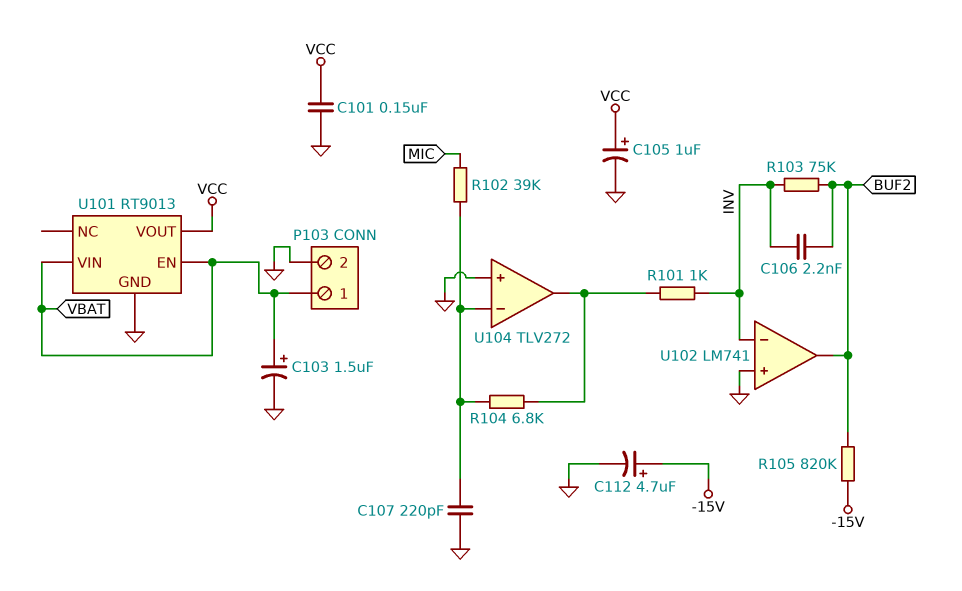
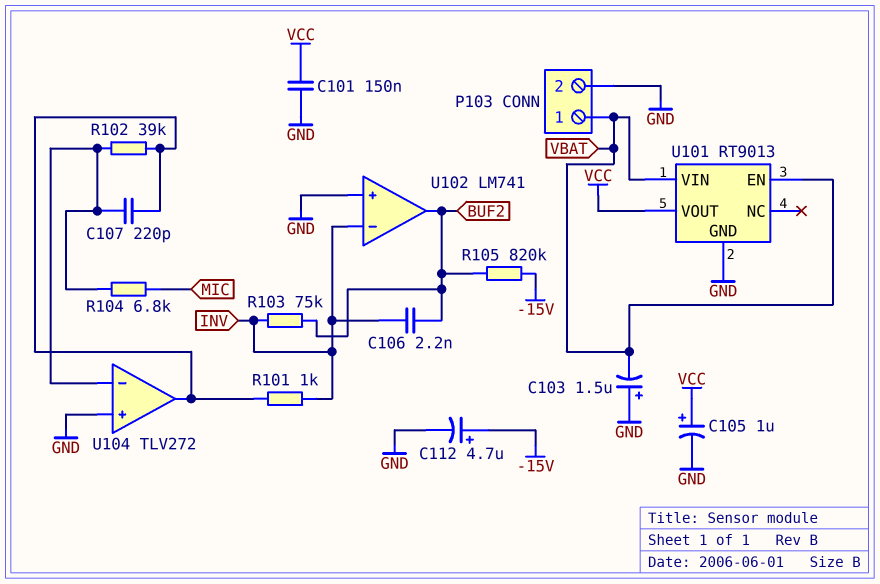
C103: 1.5uF (plus VBAT, minus GND) -> 1.5uF (plus GND, minus VBAT)
C107: 220pF (GND, U104/in-) -> 220pF (U104/in-, U104/out)
R102: 39k (MIC, U104/in-) -> 39k (U104/in-, U104/out)
R104: 6.8k (U104/in-, U104/out) -> 6.8k (MIC, U104/in-)

